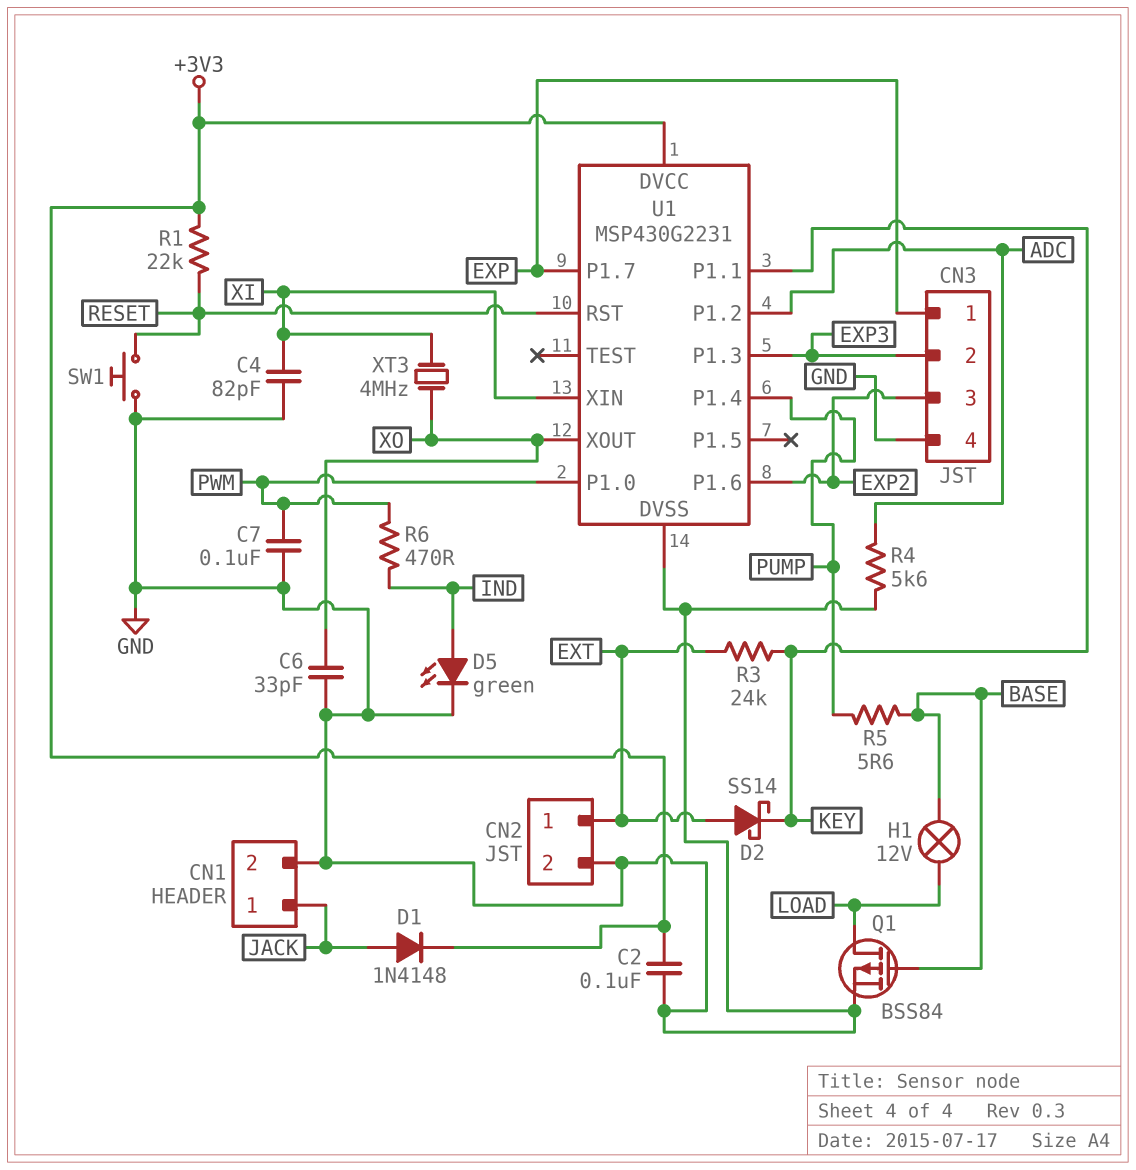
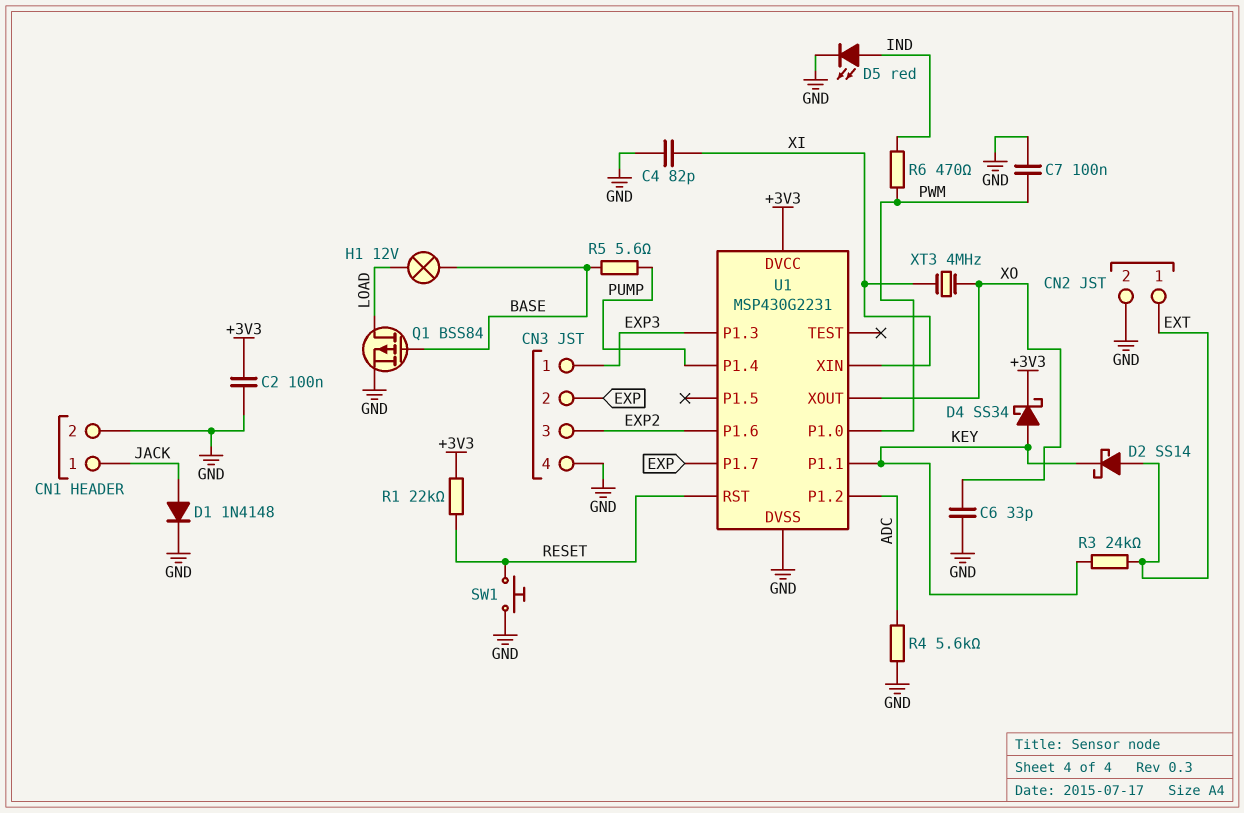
CN3 pin 1: EXP -> EXP3
CN3 pin 2: EXP3 -> EXP
D1: diode 1N4148 (A JACK, K +3V3) -> diode 1N4148 (A JACK, K GND)
D4: none -> schottky SS34 (A KEY, K +3V3)
D5: LED green (A IND, K GND) -> LED red (A IND, K GND)

